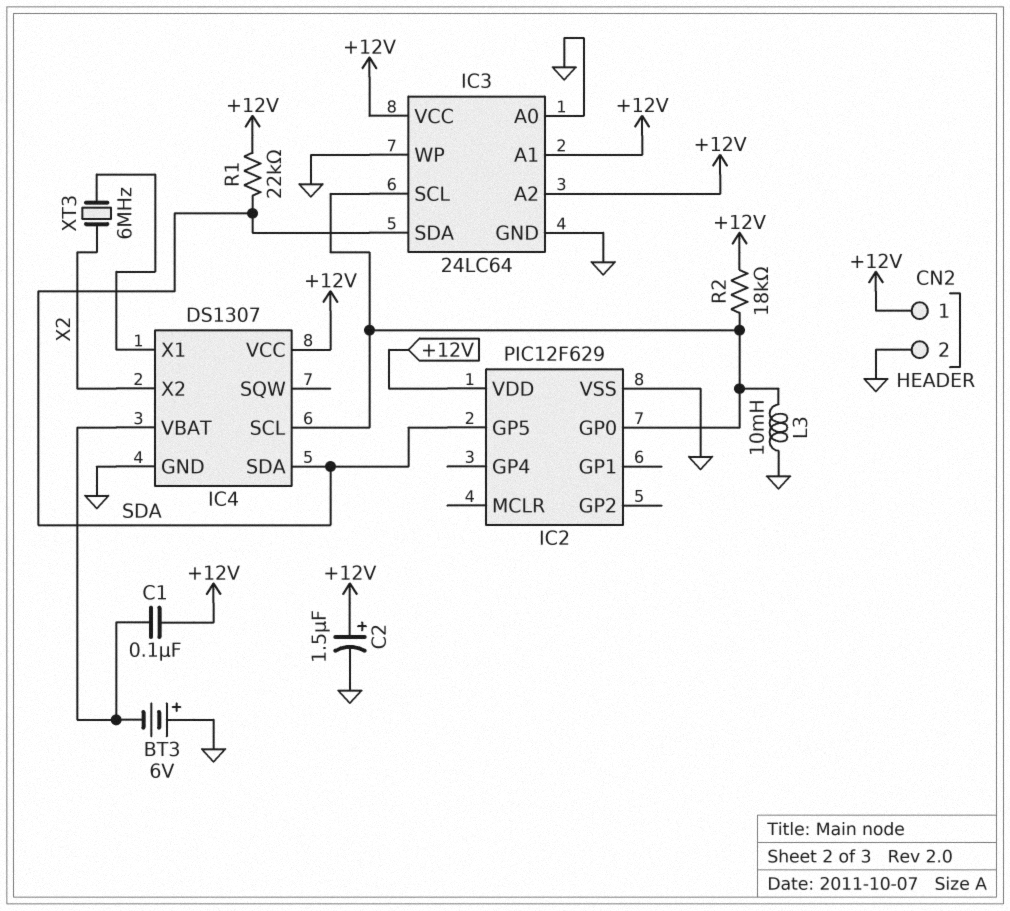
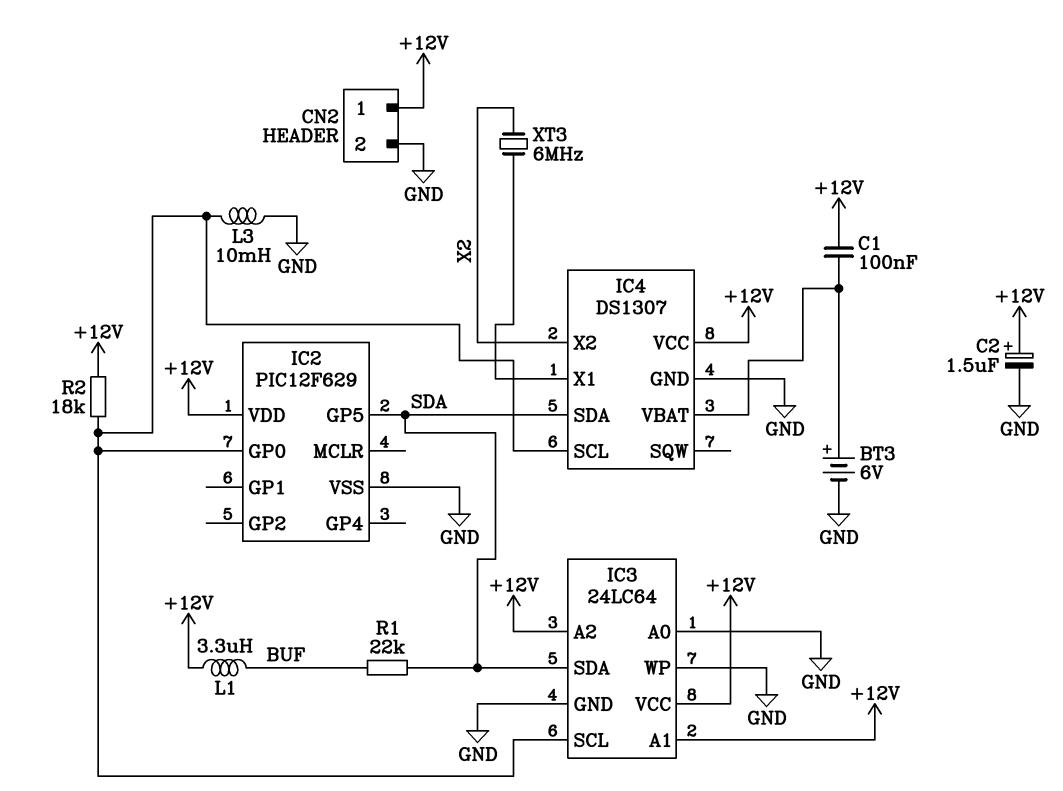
BT3: 6V (plus GND, minus IC4/VBAT) -> 6V (plus IC4/VBAT, minus GND)
L1: none -> 3.3uH (+12V, BUF)
R1: 22k (+12V, SDA) -> 22k (BUF, SDA)

